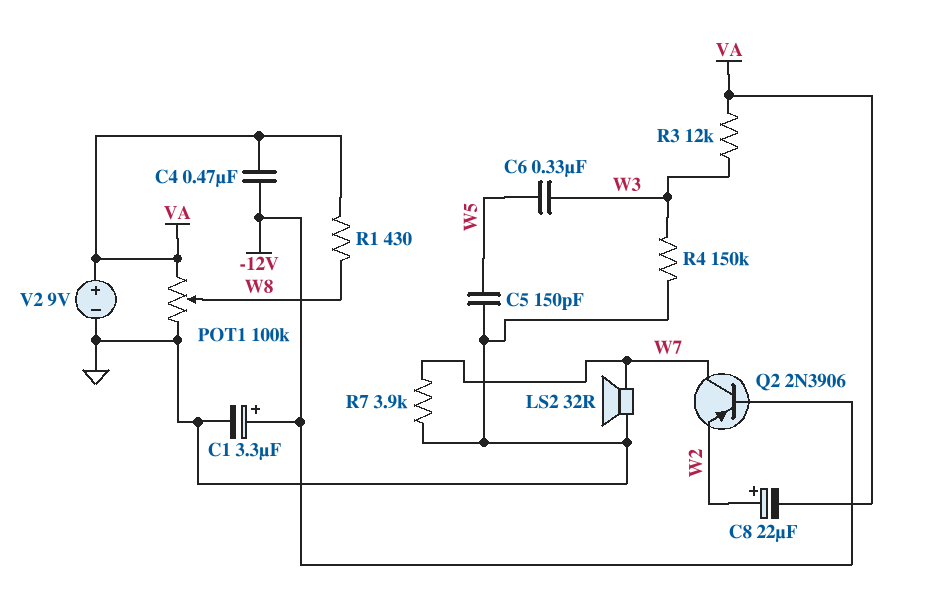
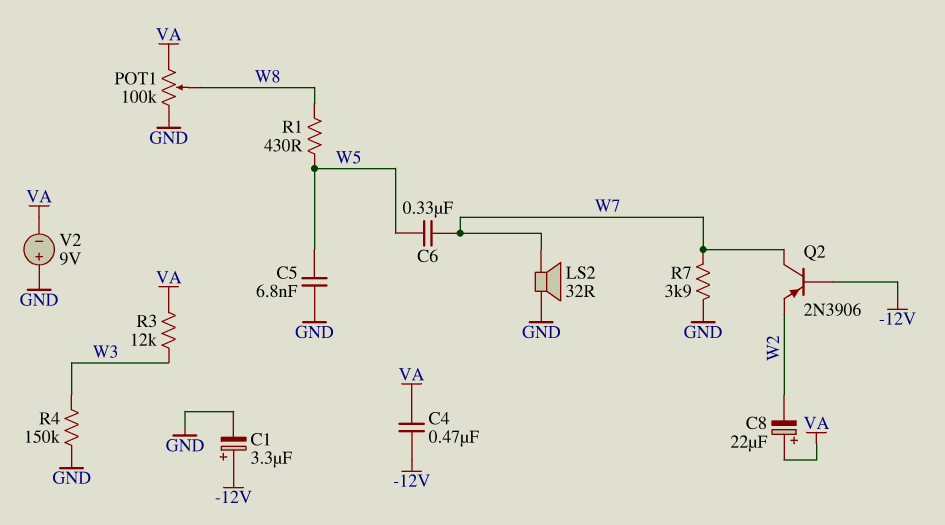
C5: 150pF (GND, W5) -> 6.8nF (GND, W5)
C6: 330nF (W3, W5) -> 330nF (W5, W7)
C8: 22uF (plus W2, minus VA) -> 22uF (plus VA, minus W2)
R1: 430 (VA, W8) -> 430 (W5, W8)
V2: 9V (plus VA, minus GND) -> 9V (plus GND, minus VA)

